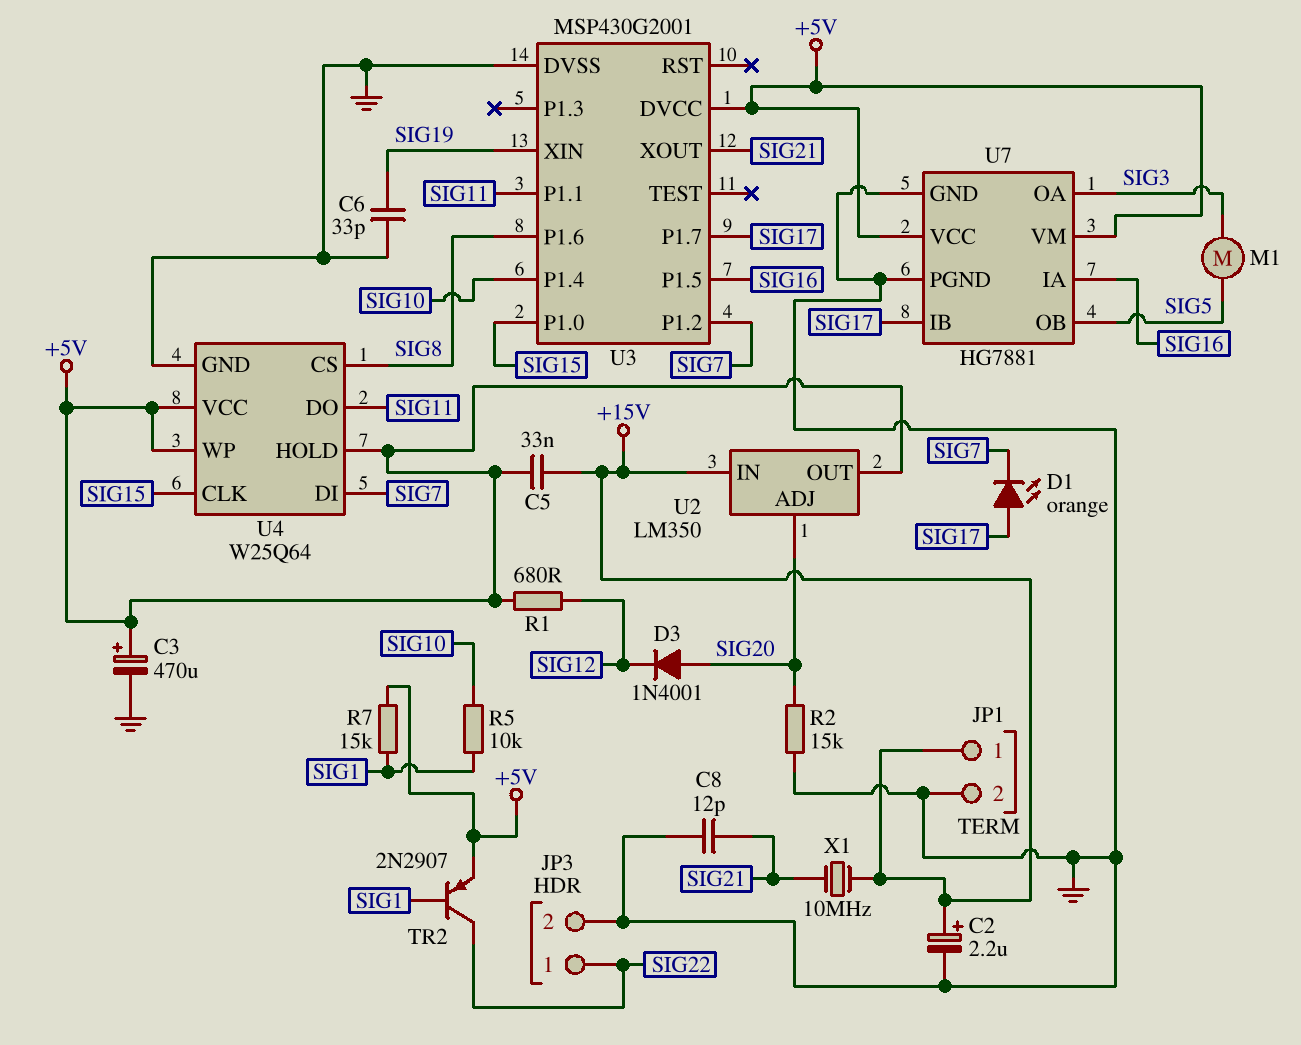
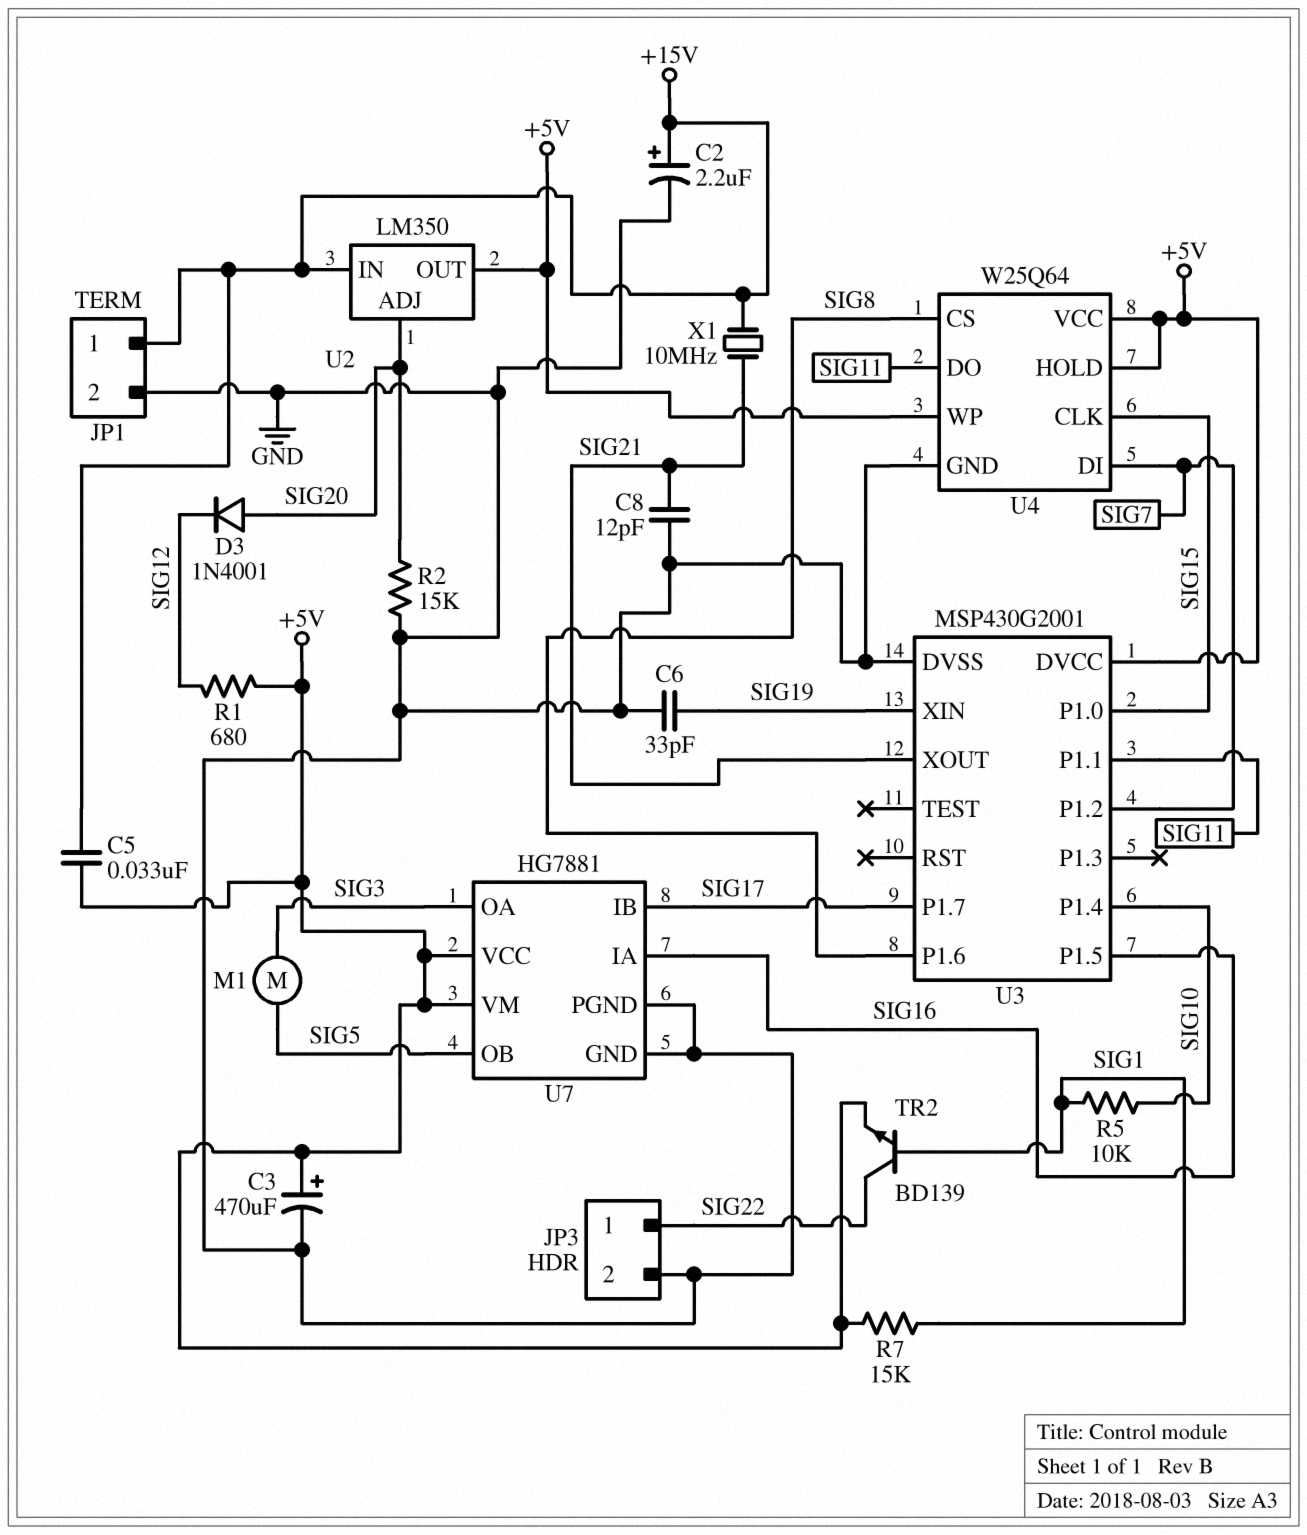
D1: LED orange (A SIG17, K SIG7) -> none
TR2: PNP 2N2907 (B SIG1, C SIG22, E +5V) -> NPN BD139 (B SIG1, C SIG22, E +5V)

